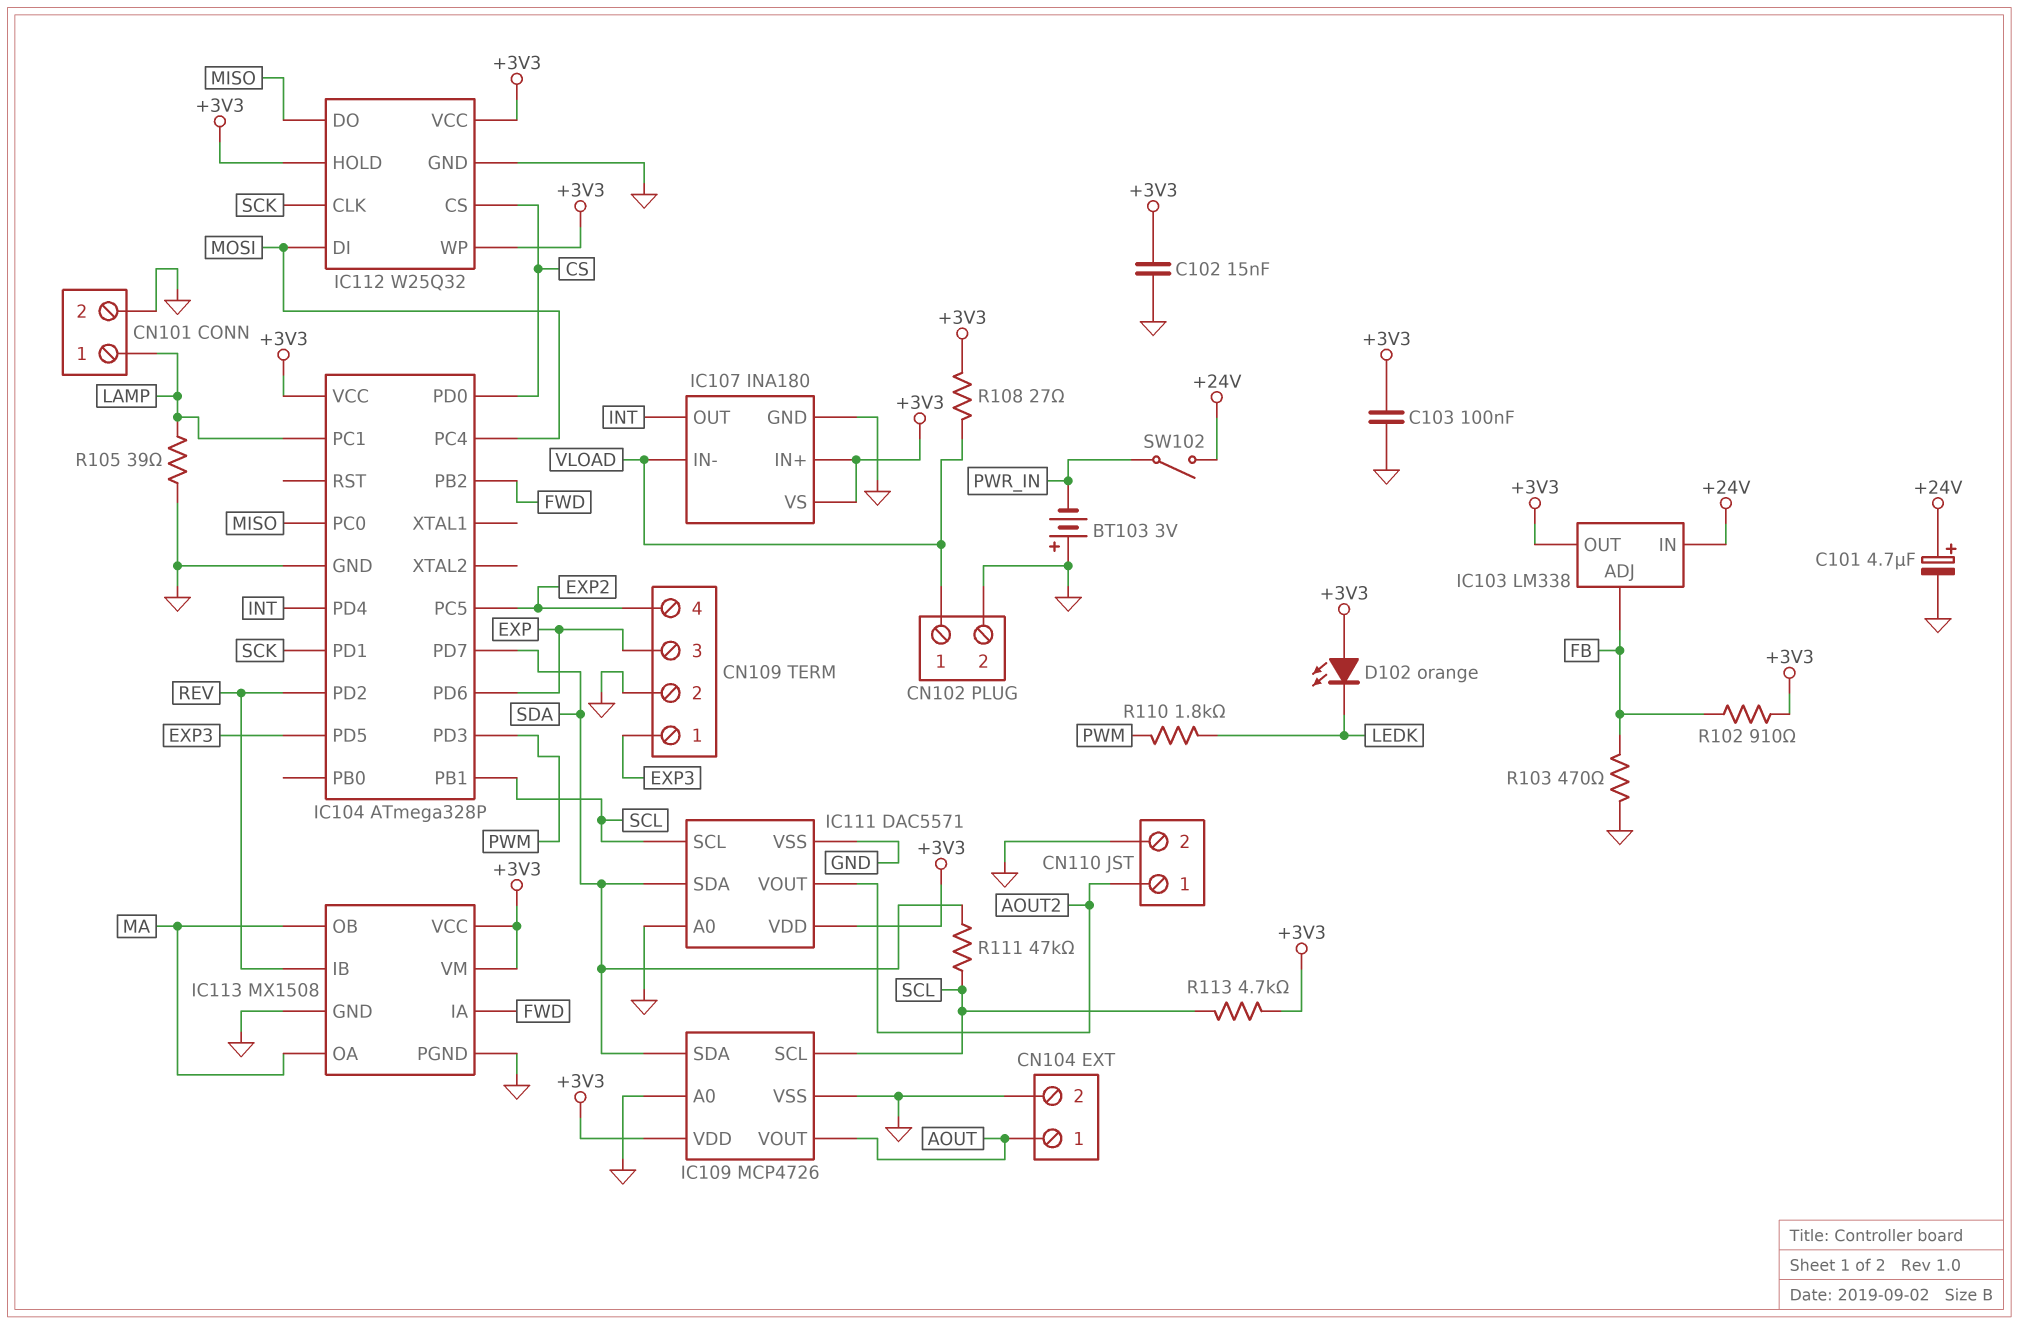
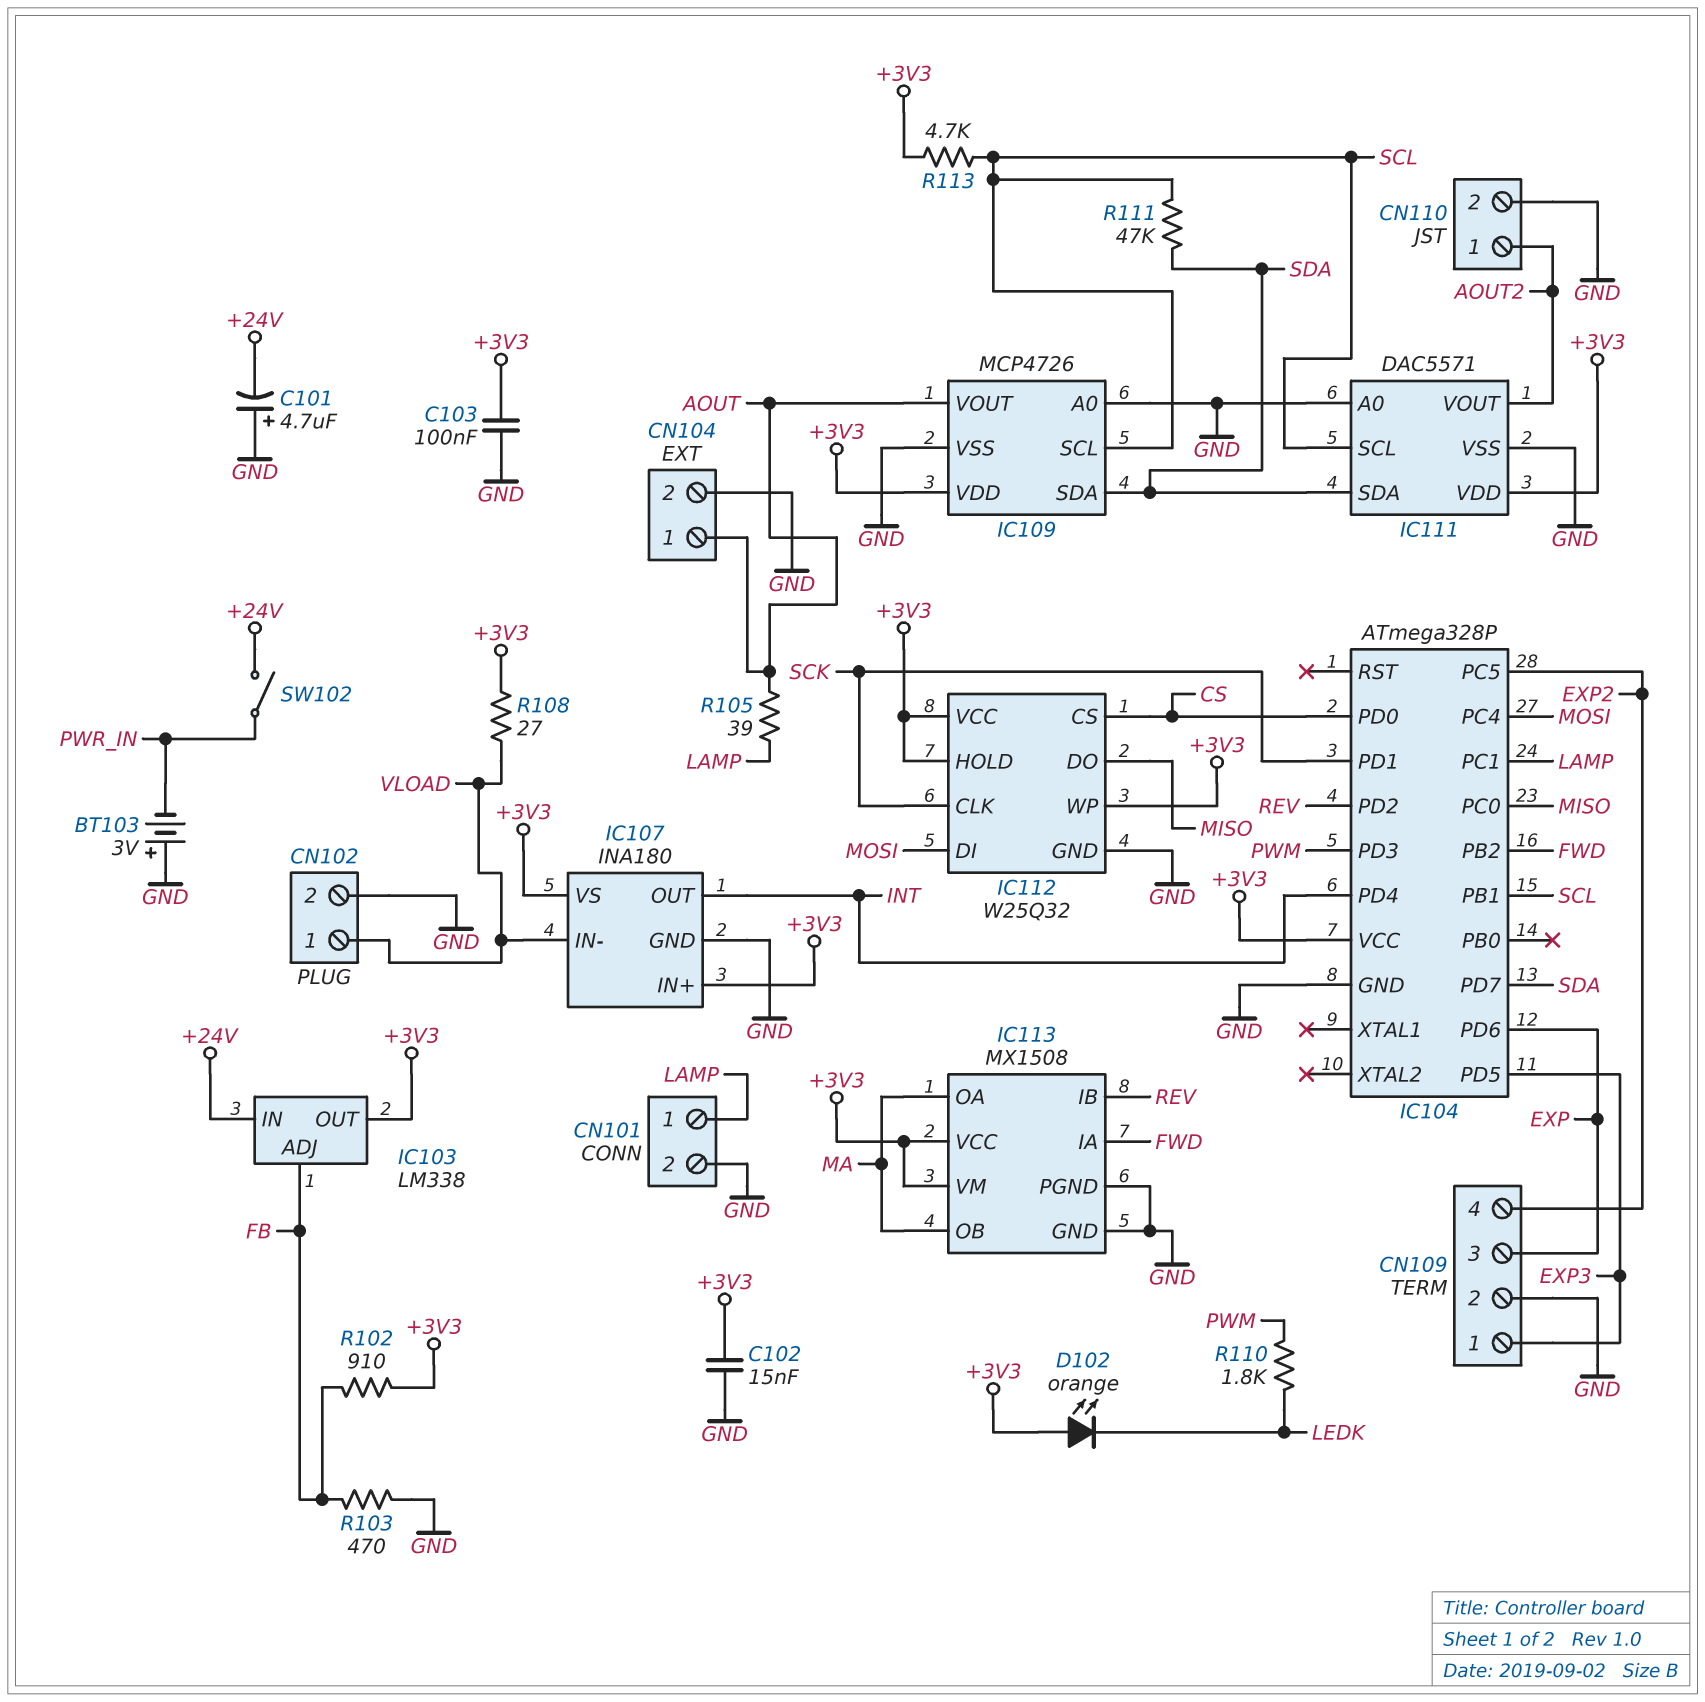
C101: 4.7uF (plus +24V, minus GND) -> 4.7uF (plus GND, minus +24V)
R105: 39 (GND, LAMP) -> 39 (AOUT, LAMP)

